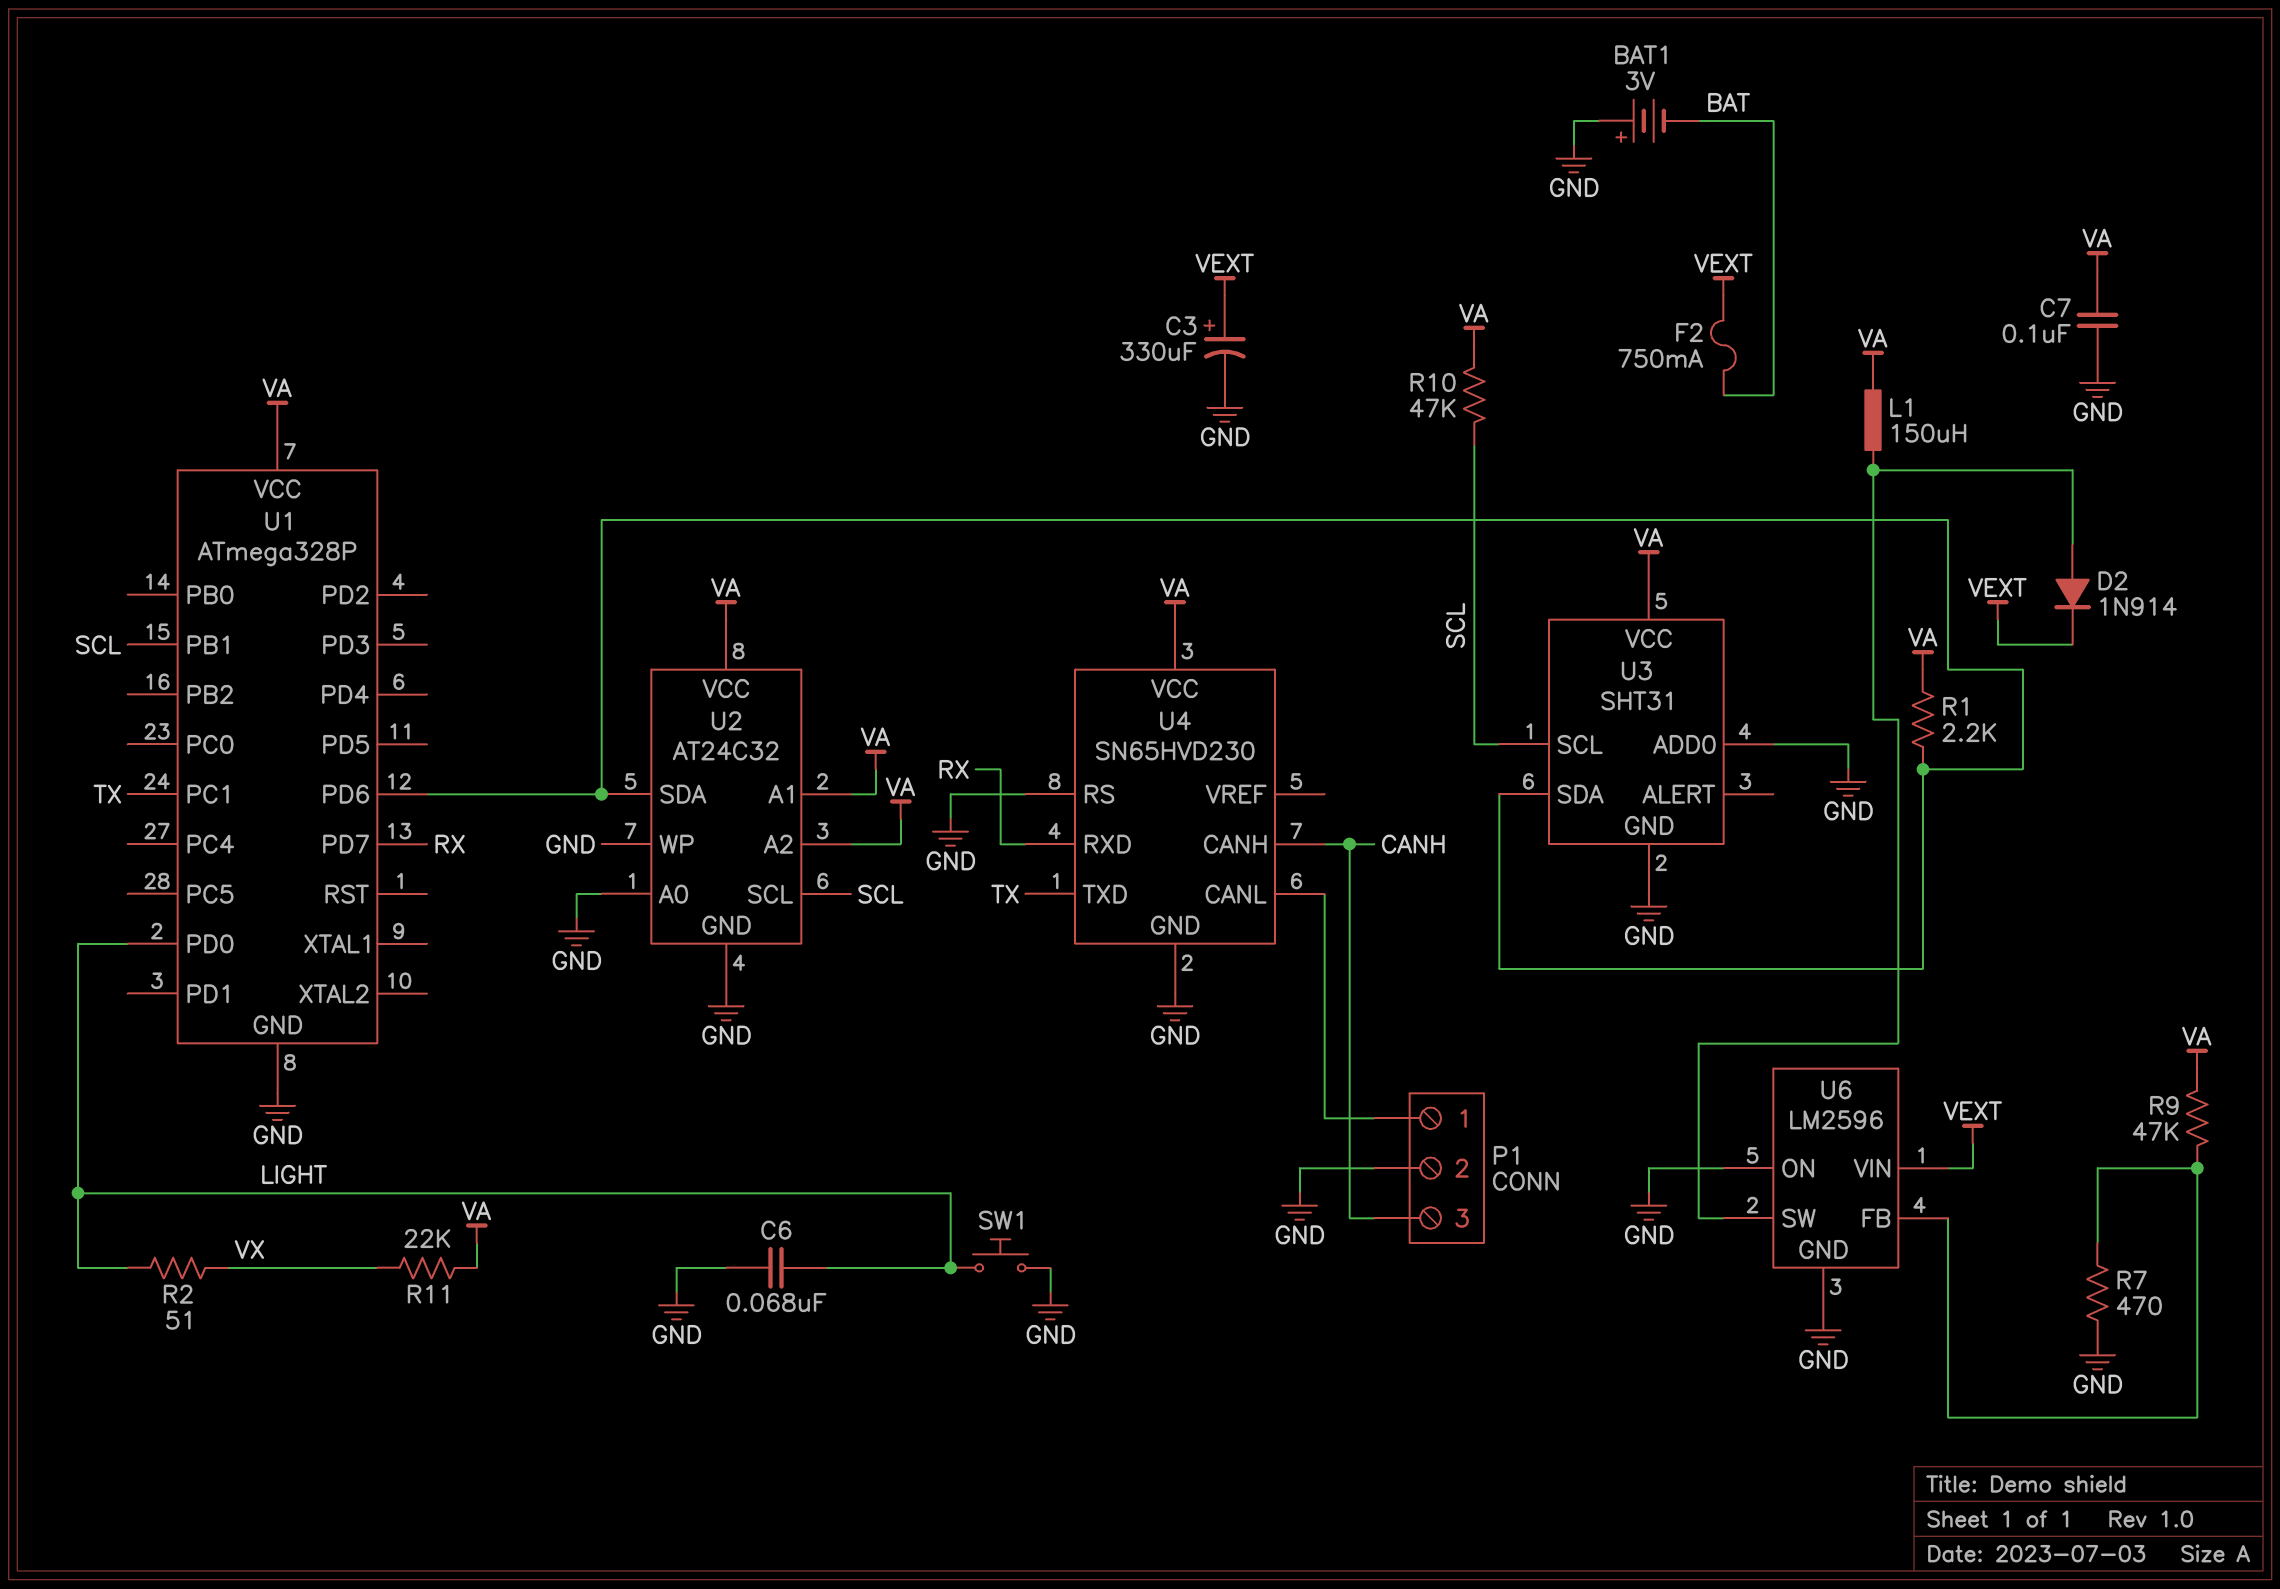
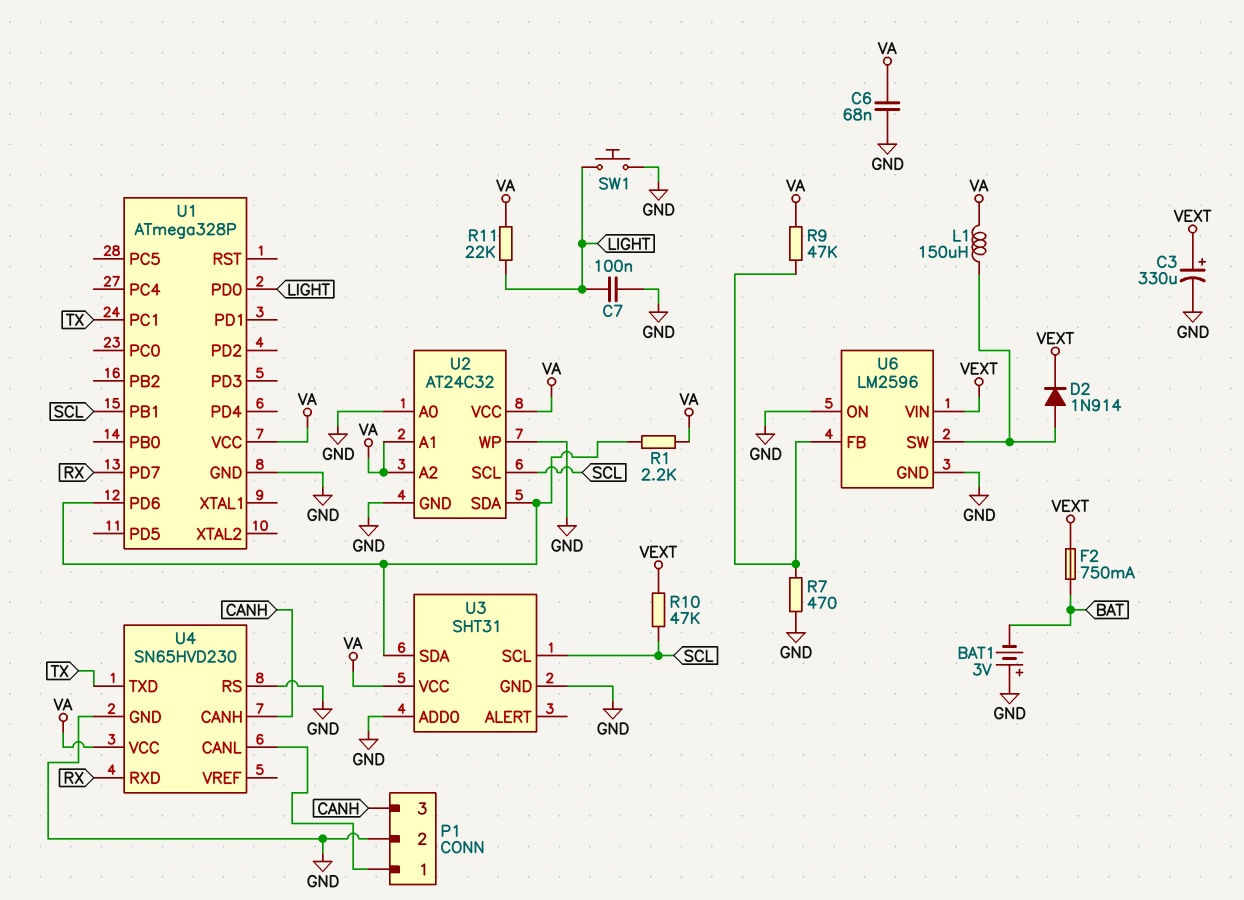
C6: 68nF (GND, LIGHT) -> 68nF (GND, VA)
C7: 100nF (GND, VA) -> 100nF (GND, LIGHT)
R2: 51 (LIGHT, VX) -> none
R10: 47k (SCL, VA) -> 47k (SCL, VEXT)
R11: 22k (VA, VX) -> 22k (LIGHT, VA)

